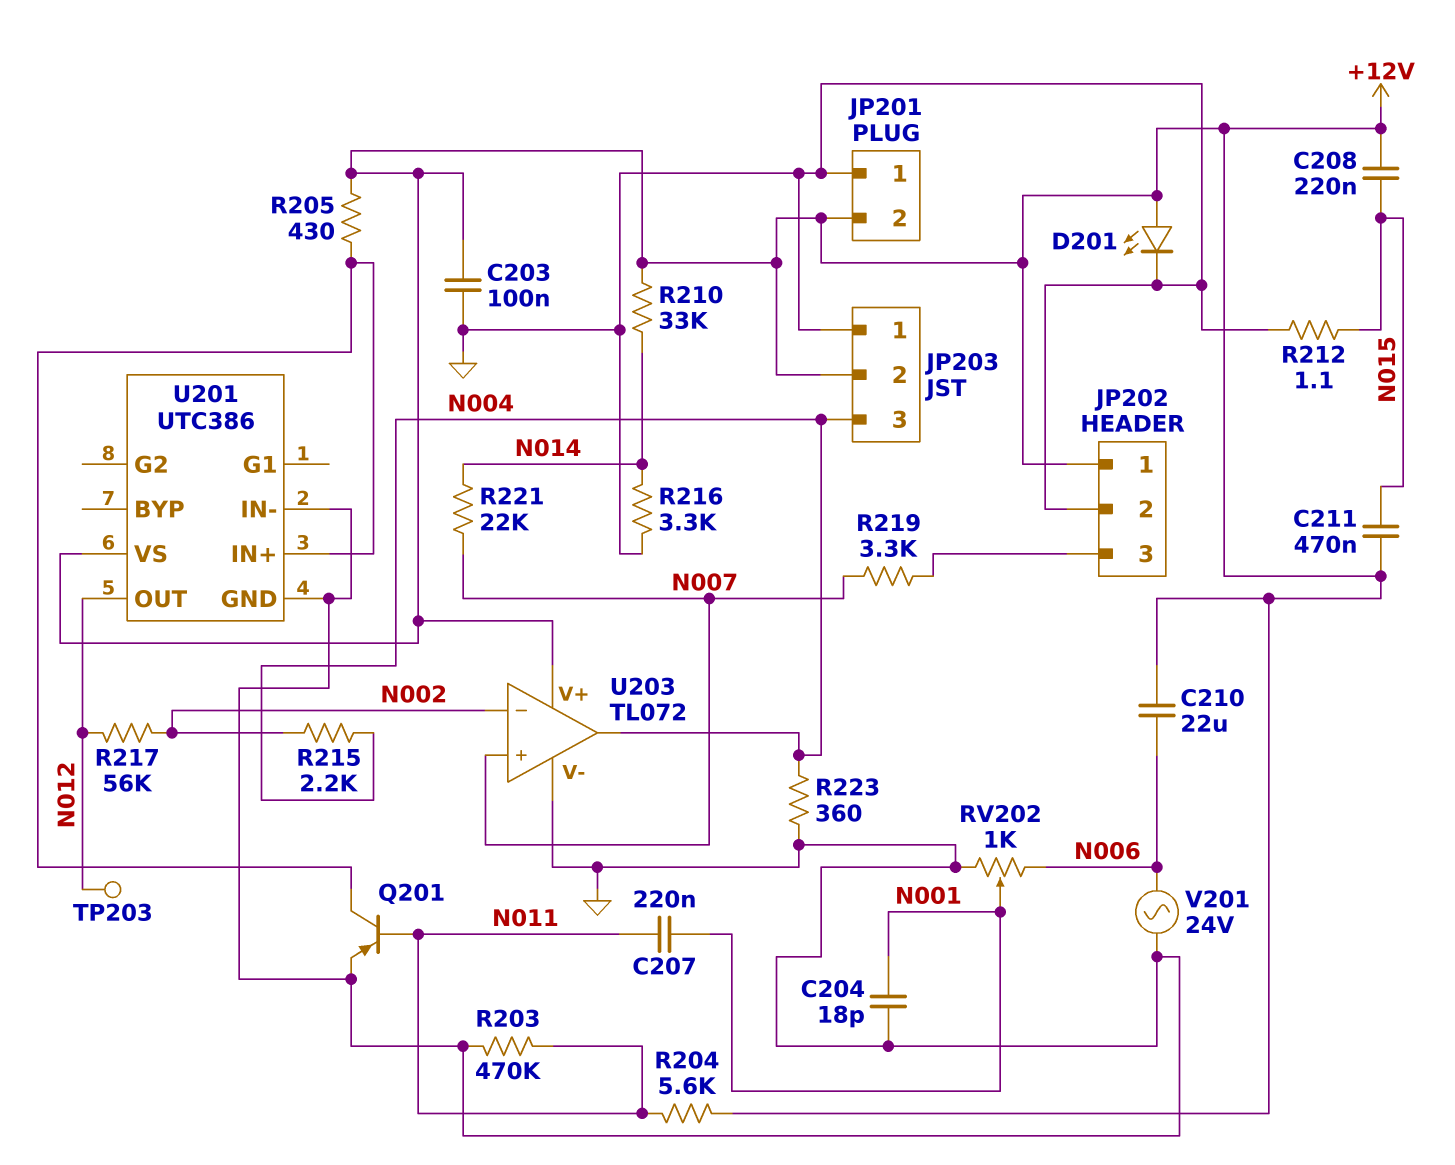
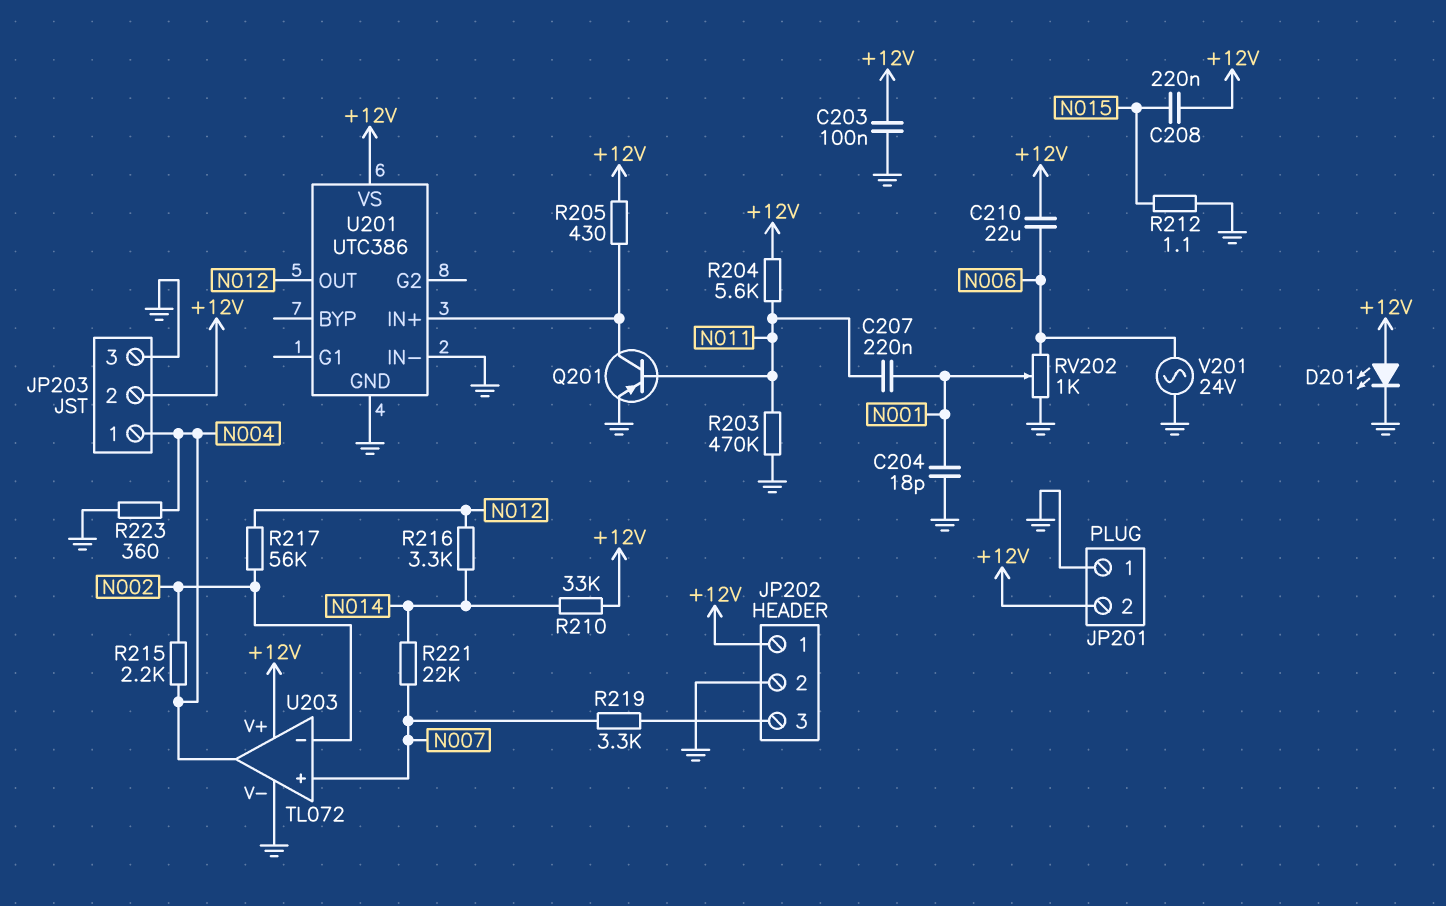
C211: 470nF (+12V, N015) -> none
JP203 pin 1: GND -> N004
JP203 pin 3: N004 -> GND
R216: 3.3k (GND, N014) -> 3.3k (N012, N014)
TP203: test point (N012) -> none

